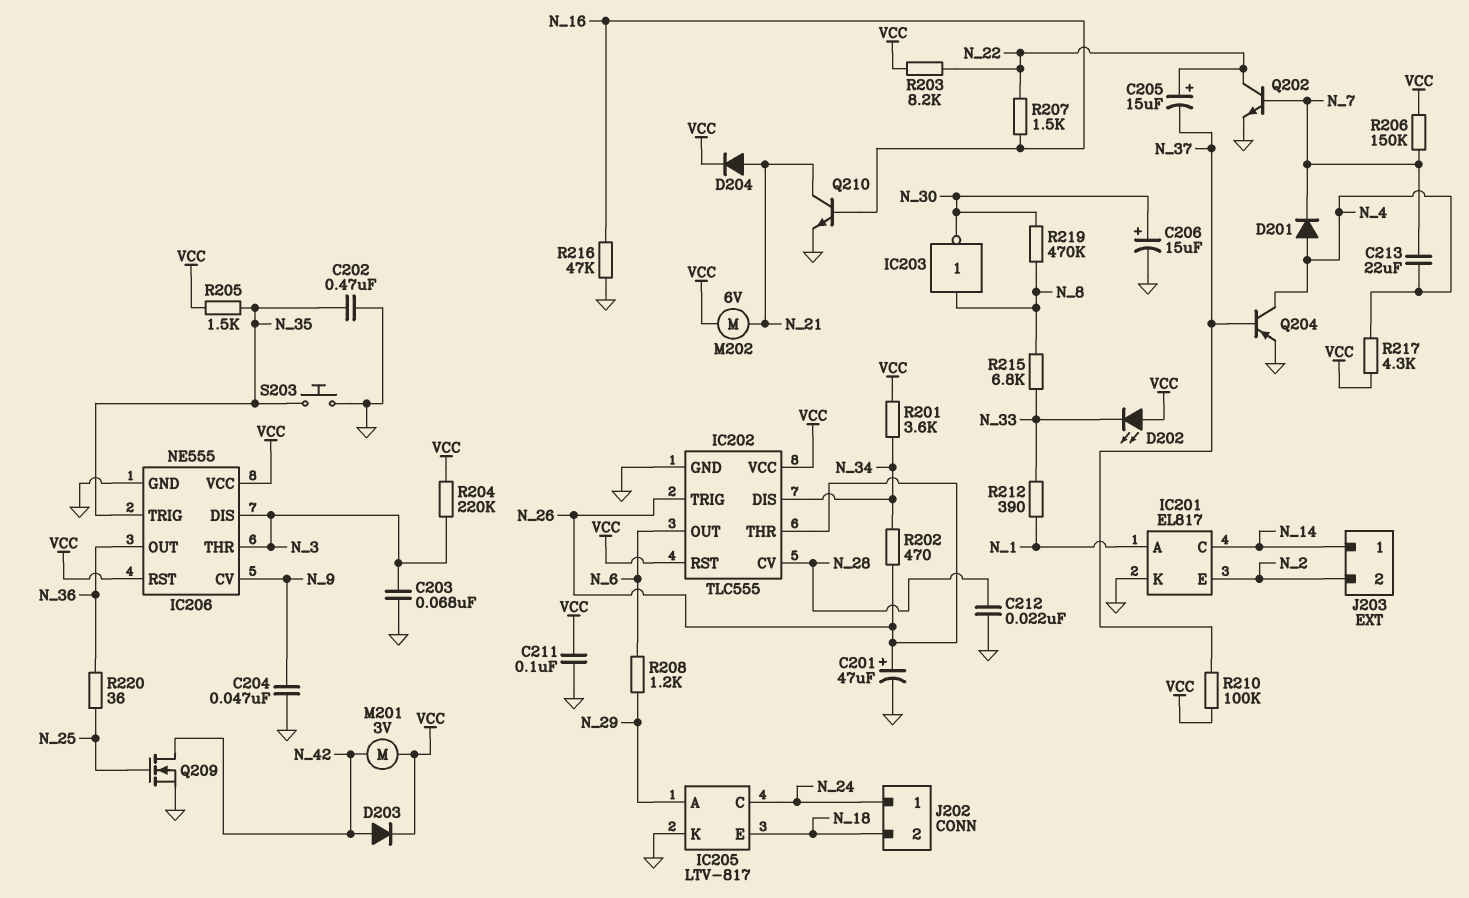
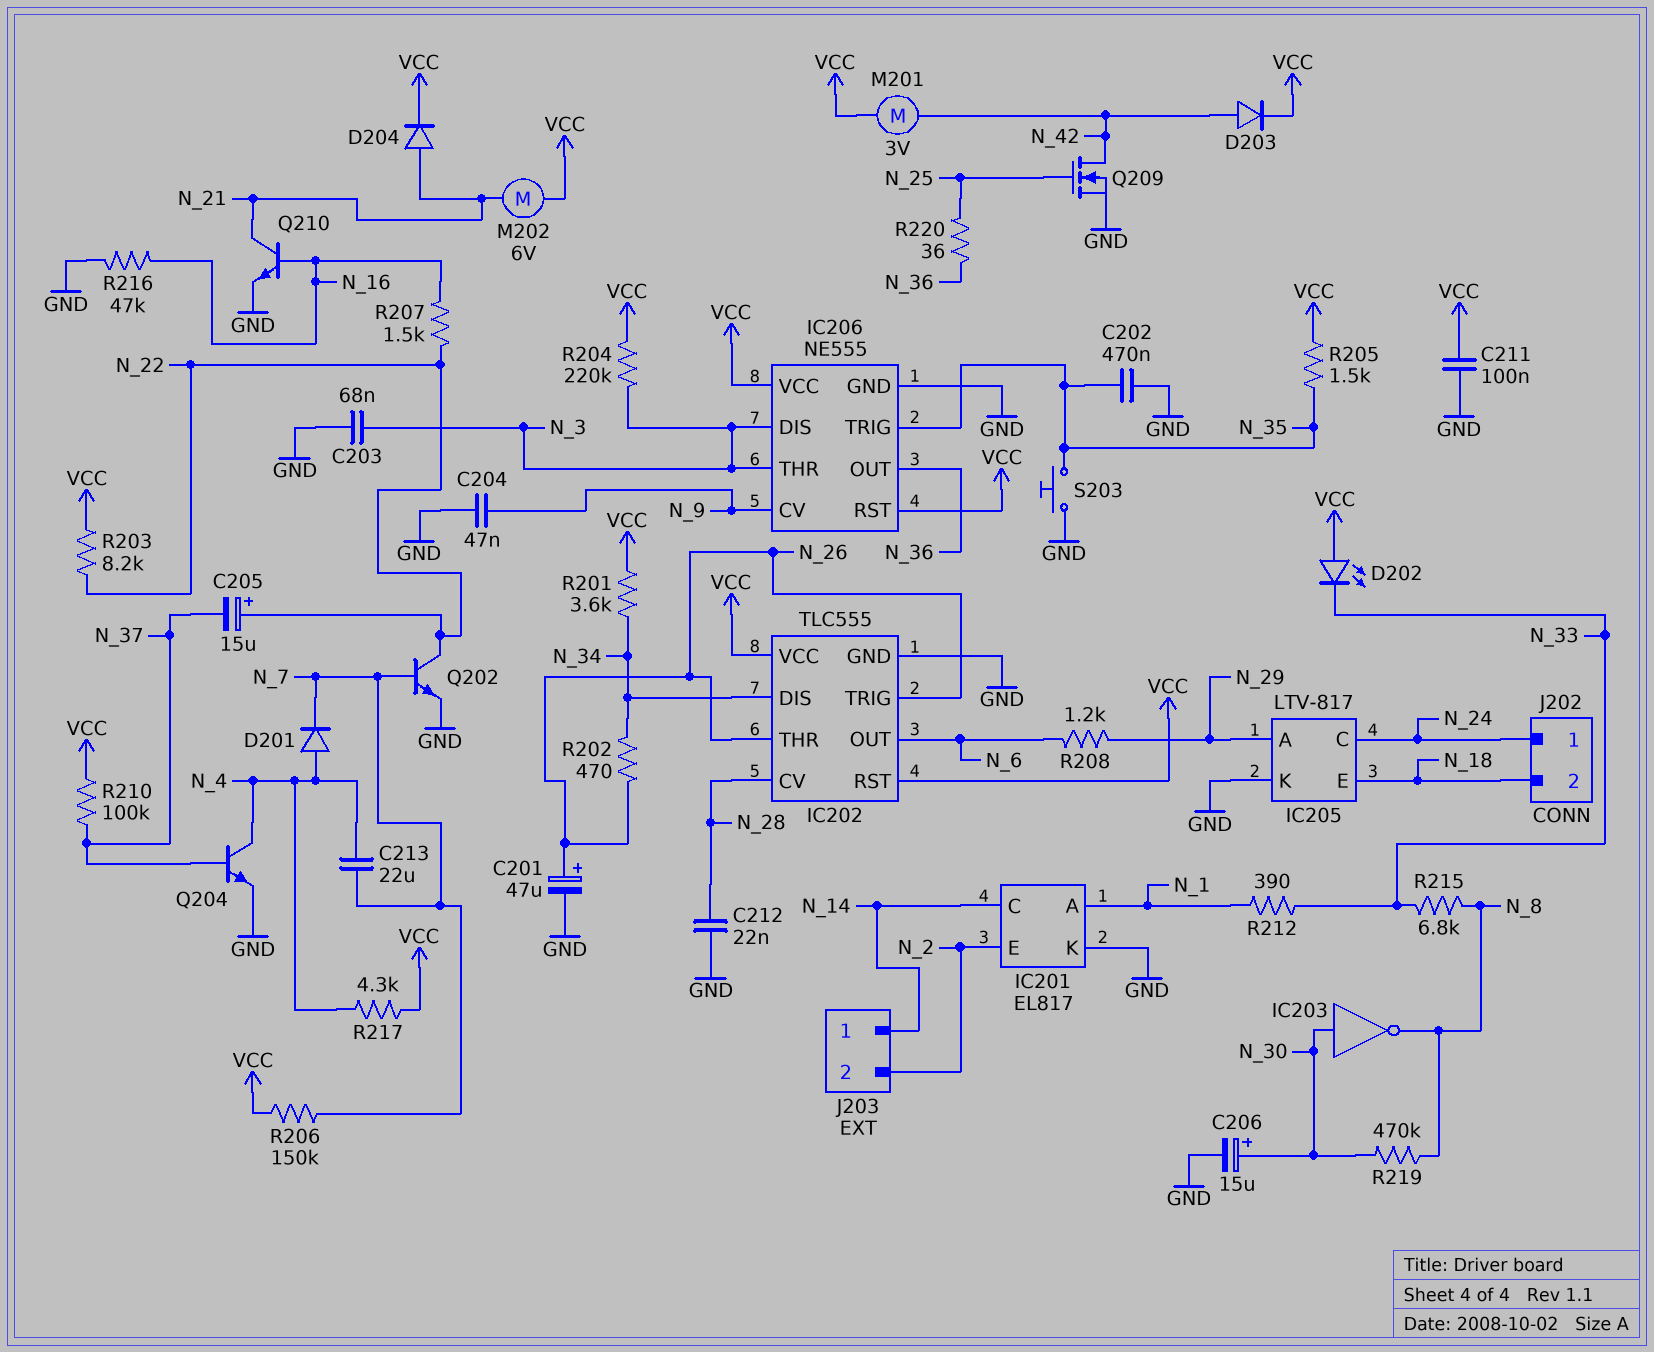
IC203: NOT (in N_8, out N_30) -> NOT (in N_30, out N_8)
Q204: PNP (B N_37, C N_4, E GND) -> NPN (B N_37, C N_4, E GND)

